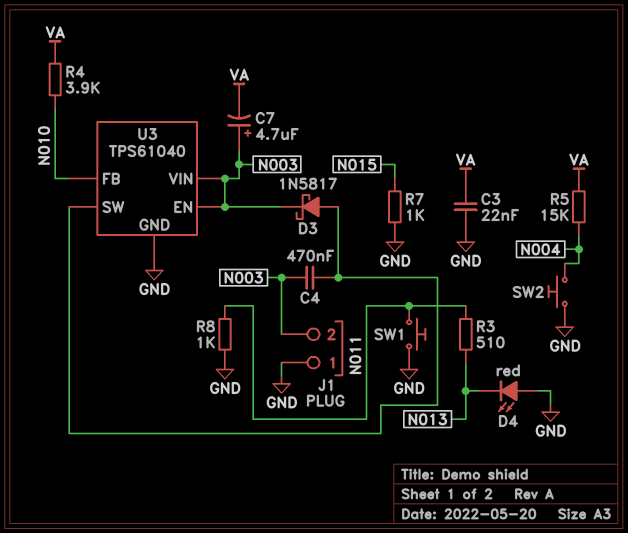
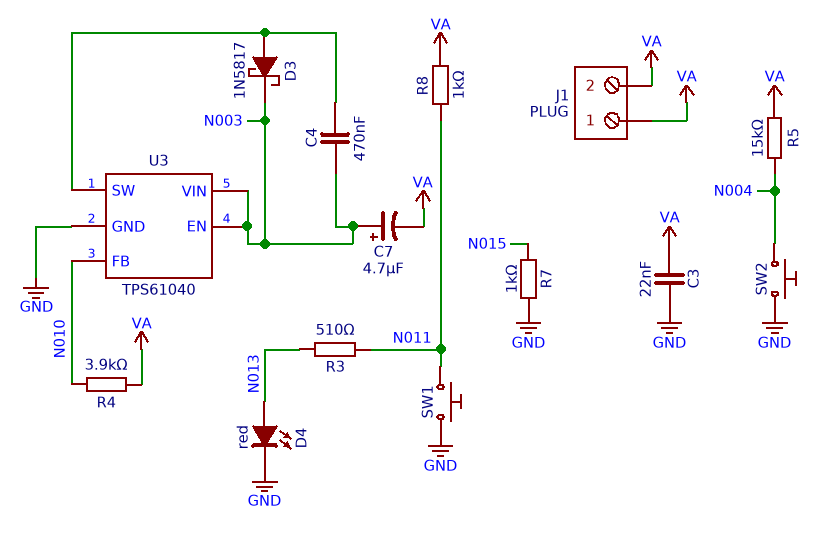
D4: LED red (A GND, K N013) -> LED red (A N013, K GND)
J1 pin 1: GND -> VA
J1 pin 2: N003 -> VA
R8: 1k (GND, N011) -> 1k (N011, VA)

